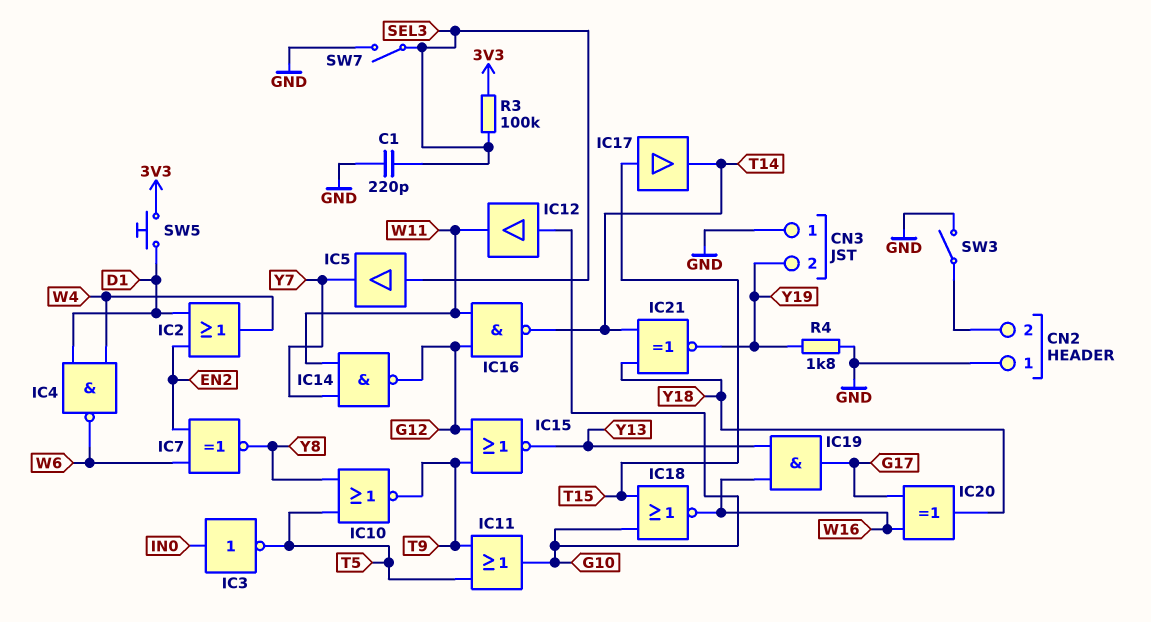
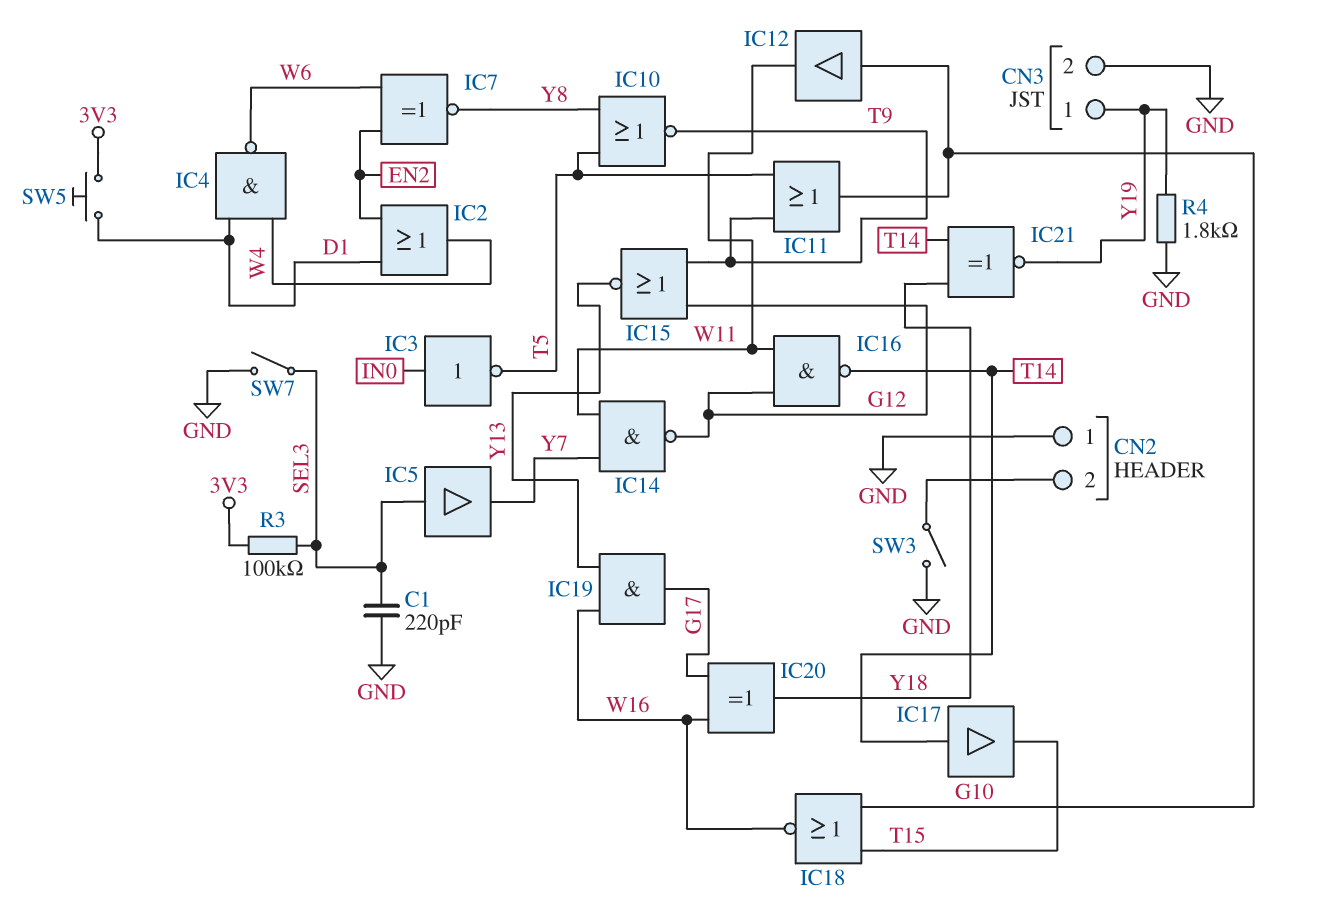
CN3 pin 1: GND -> Y19
CN3 pin 2: Y19 -> GND
IC17: buffer (in T15, out T14) -> buffer (in T14, out T15)

